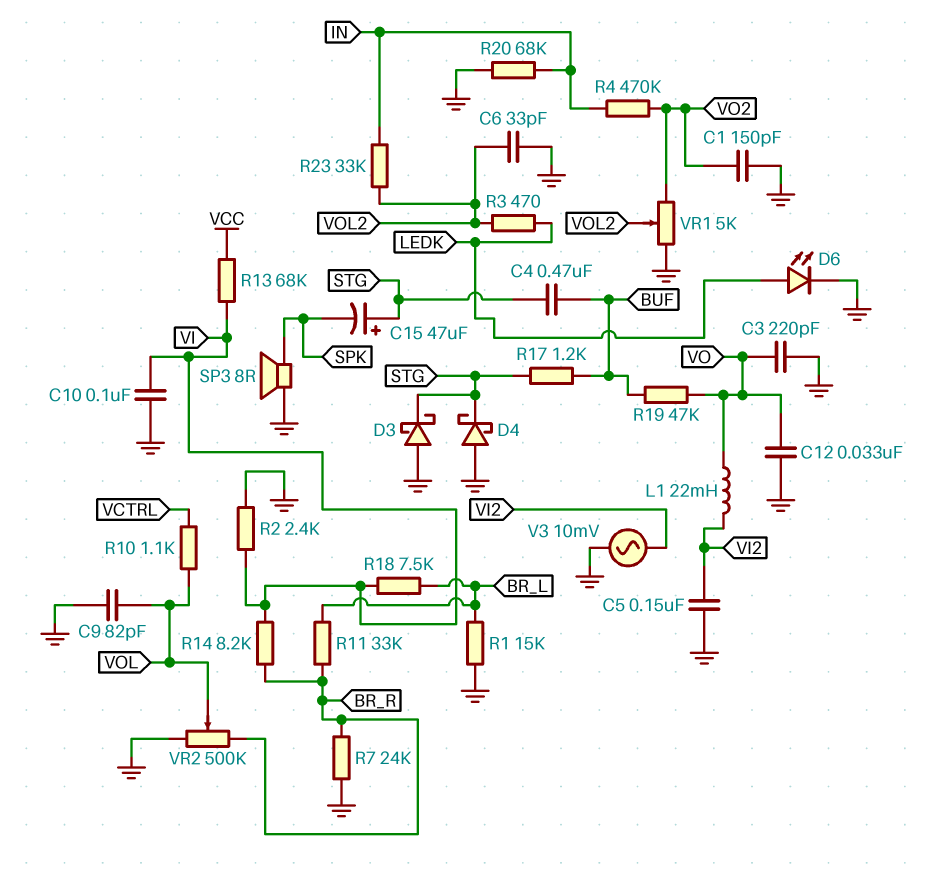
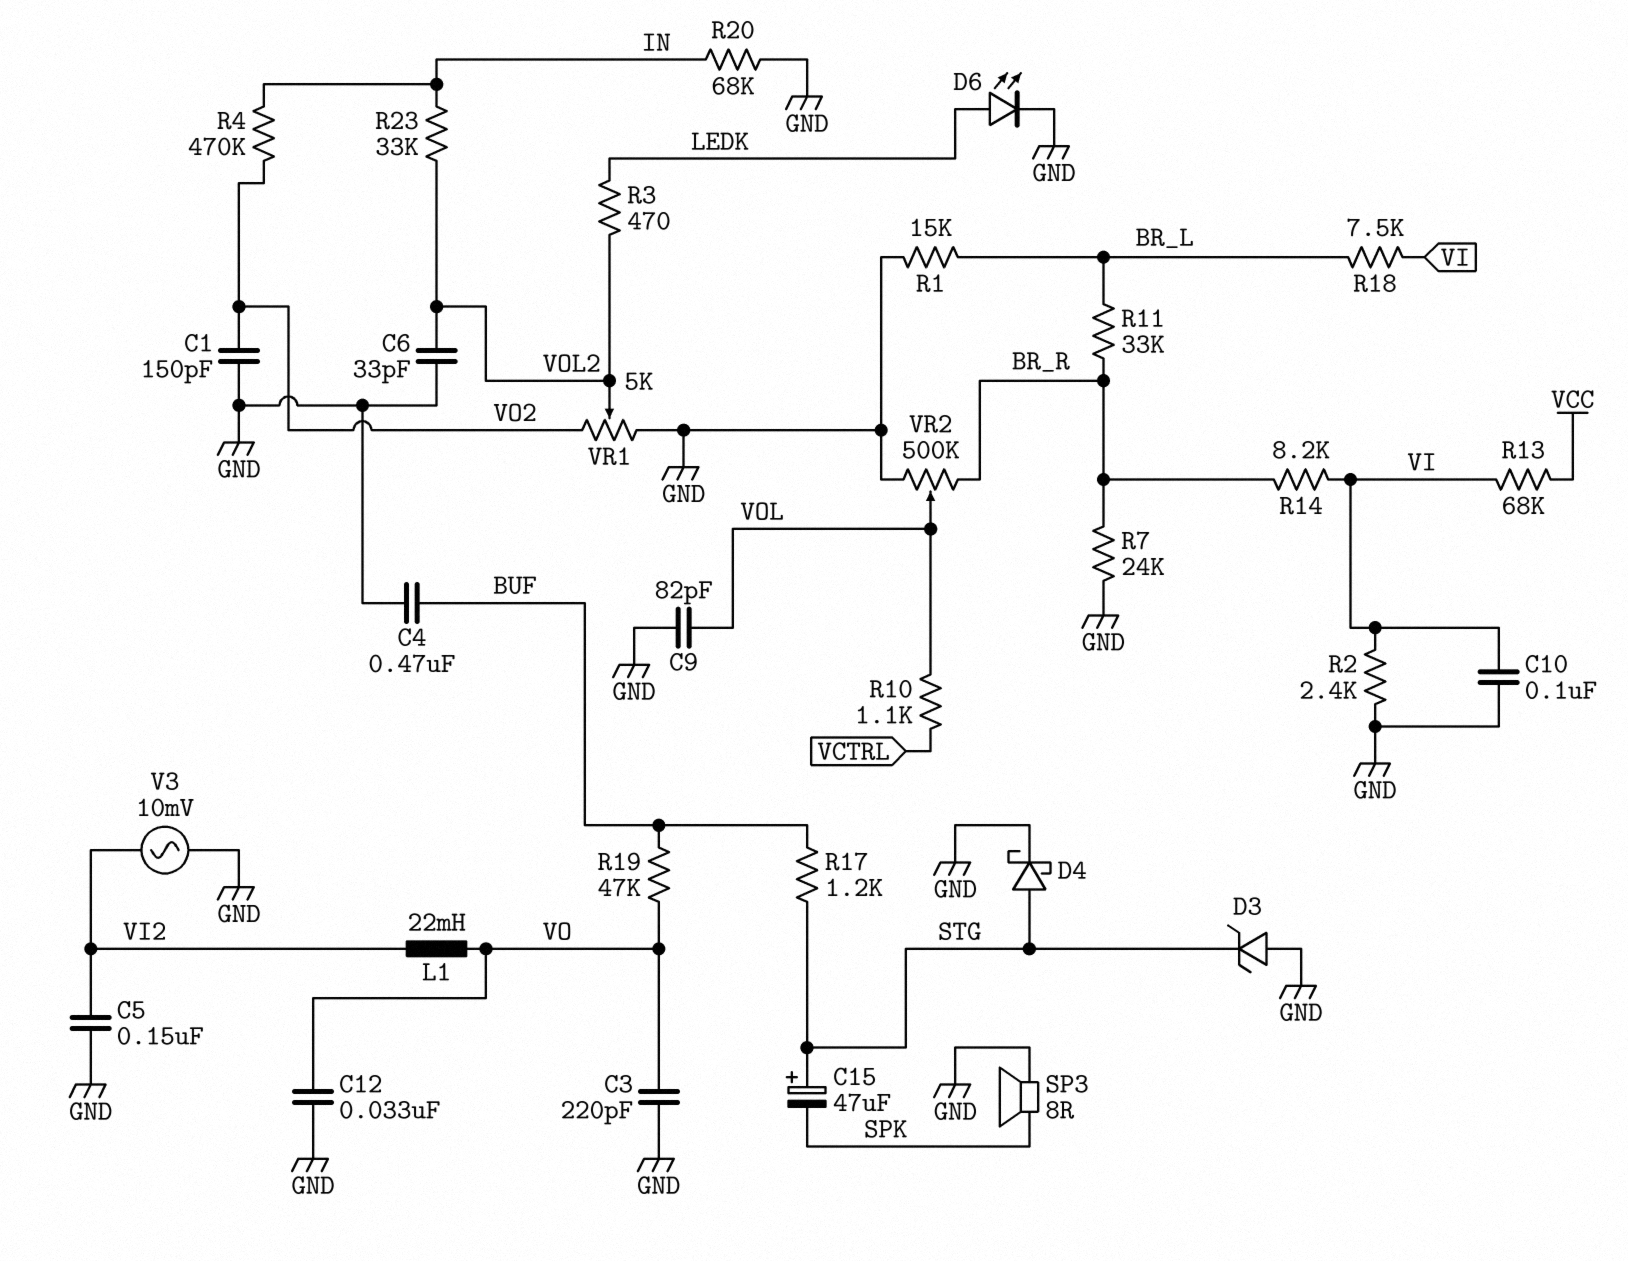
C4: 470nF (BUF, STG) -> 470nF (BUF, GND)
D3: schottky (A GND, K STG) -> zener (A GND, K STG)
D4: schottky (A GND, K STG) -> schottky (A STG, K GND)

